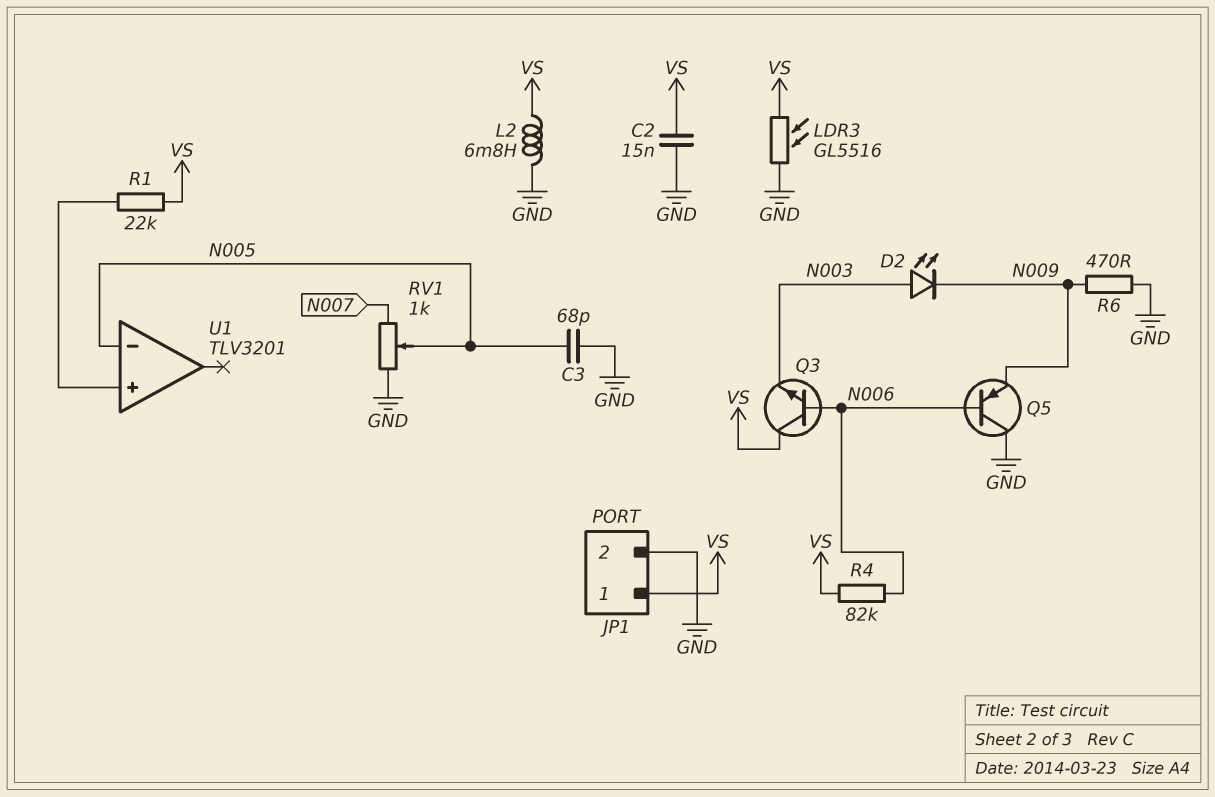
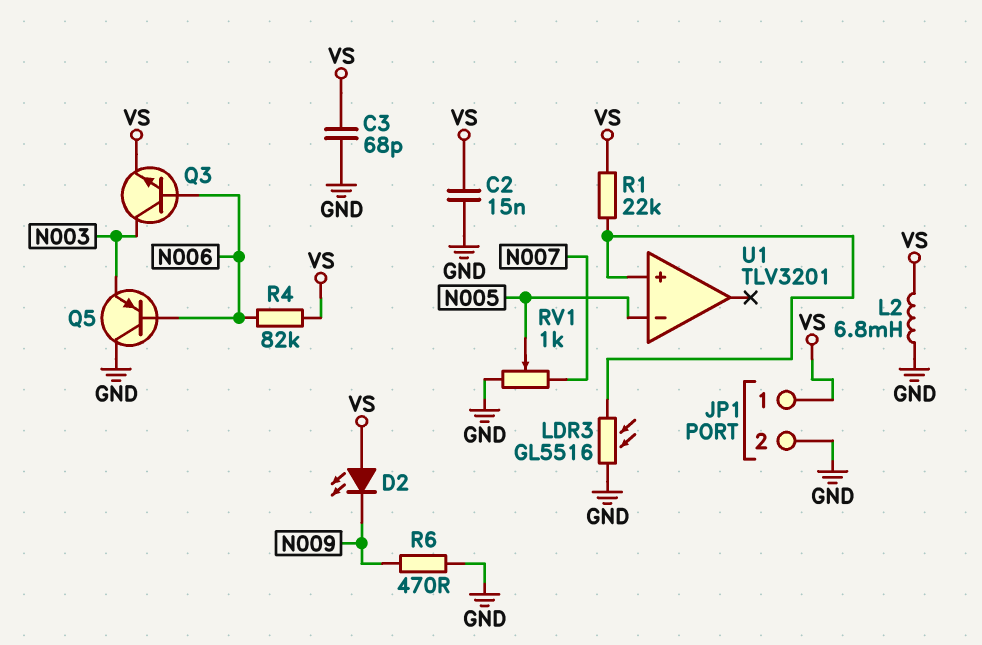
C3: 68pF (GND, N005) -> 68pF (GND, VS)
D2: LED (A N003, K N009) -> LED (A VS, K N009)
LDR3: GL5516 (GND, VS) -> GL5516 (GND, U1/in+)
Q3: NPN (B N006, C VS, E N003) -> NPN (B N006, C N003, E VS)
Q5: PNP (B N006, C GND, E N009) -> PNP (B N006, C GND, E N003)

